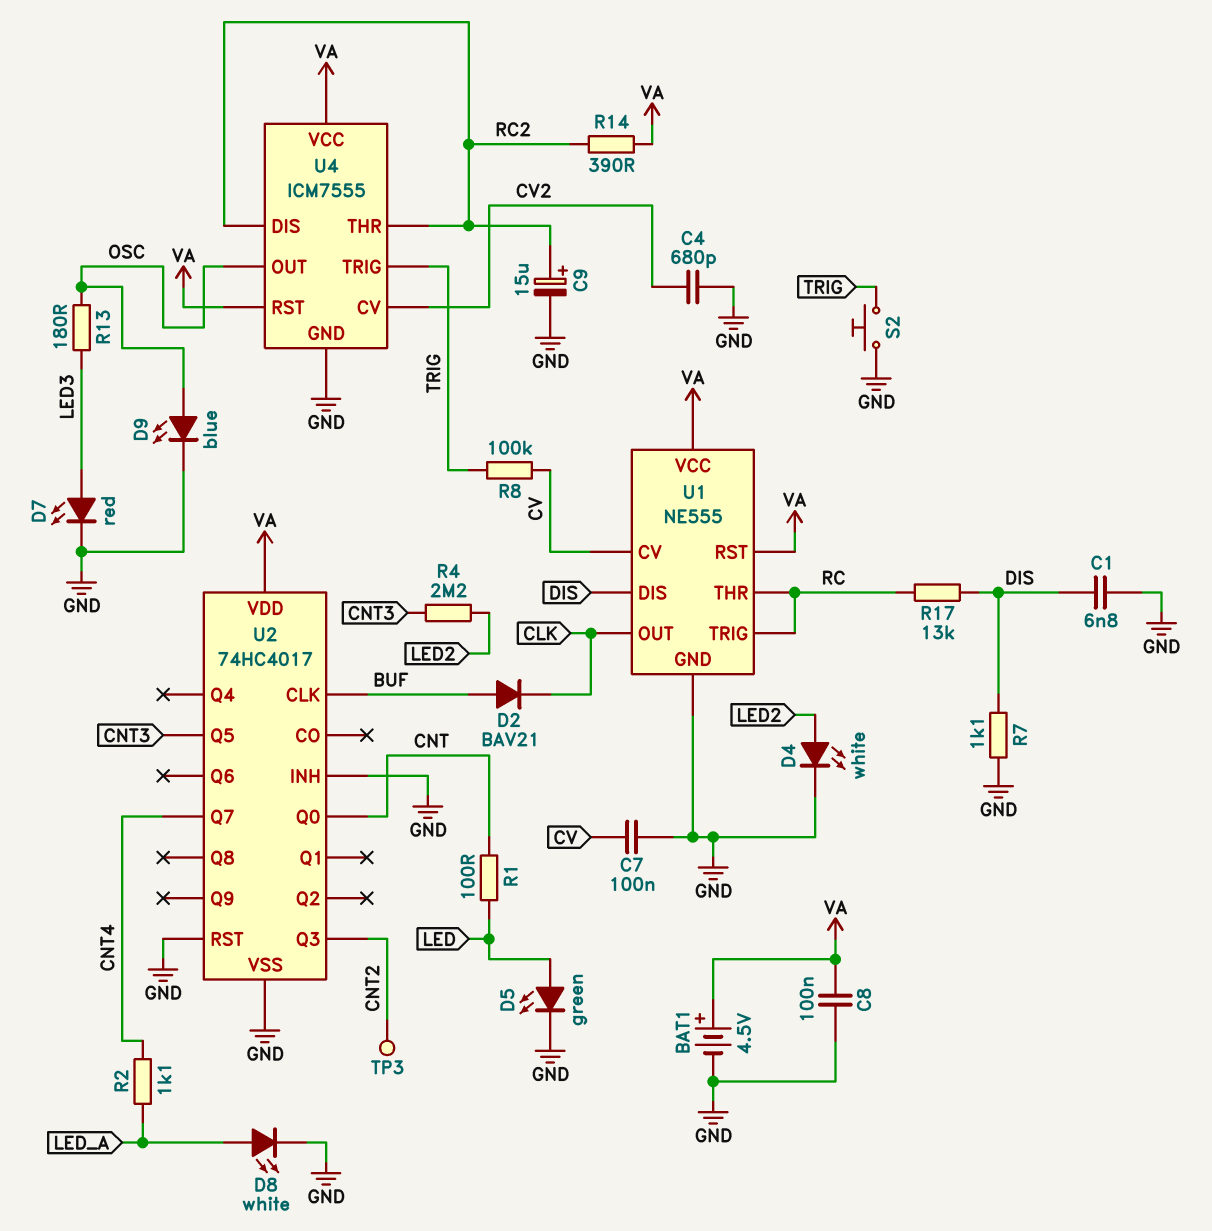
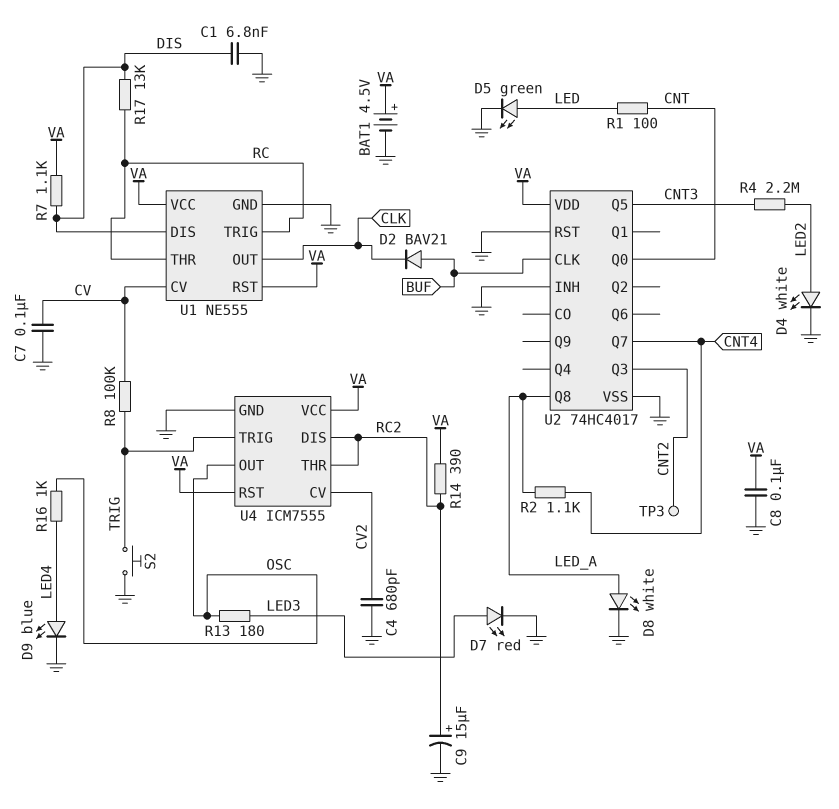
D9: LED blue (A OSC, K GND) -> LED blue (A LED4, K GND)
R7: 1.1k (DIS, GND) -> 1.1k (DIS, VA)
R16: none -> 1k (LED4, OSC)
U2 pin Q8: none -> LED_A

